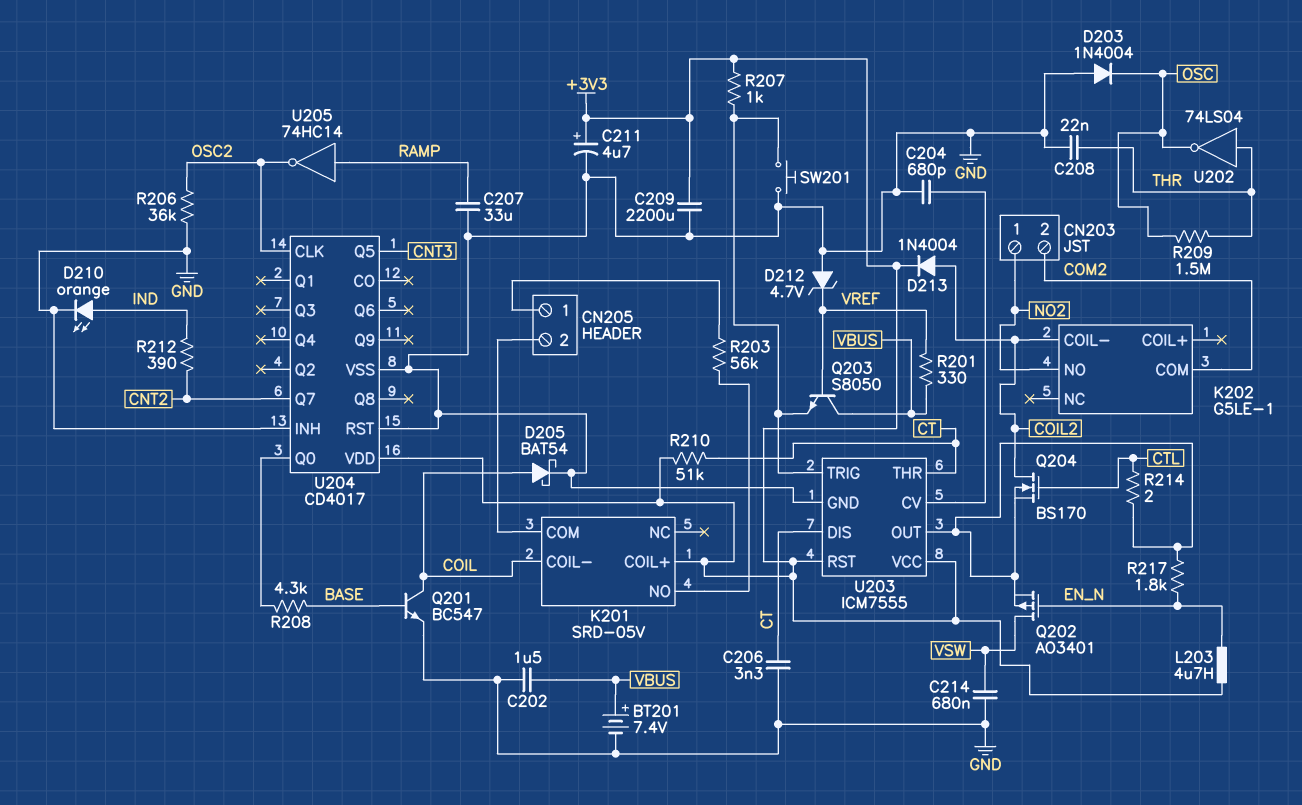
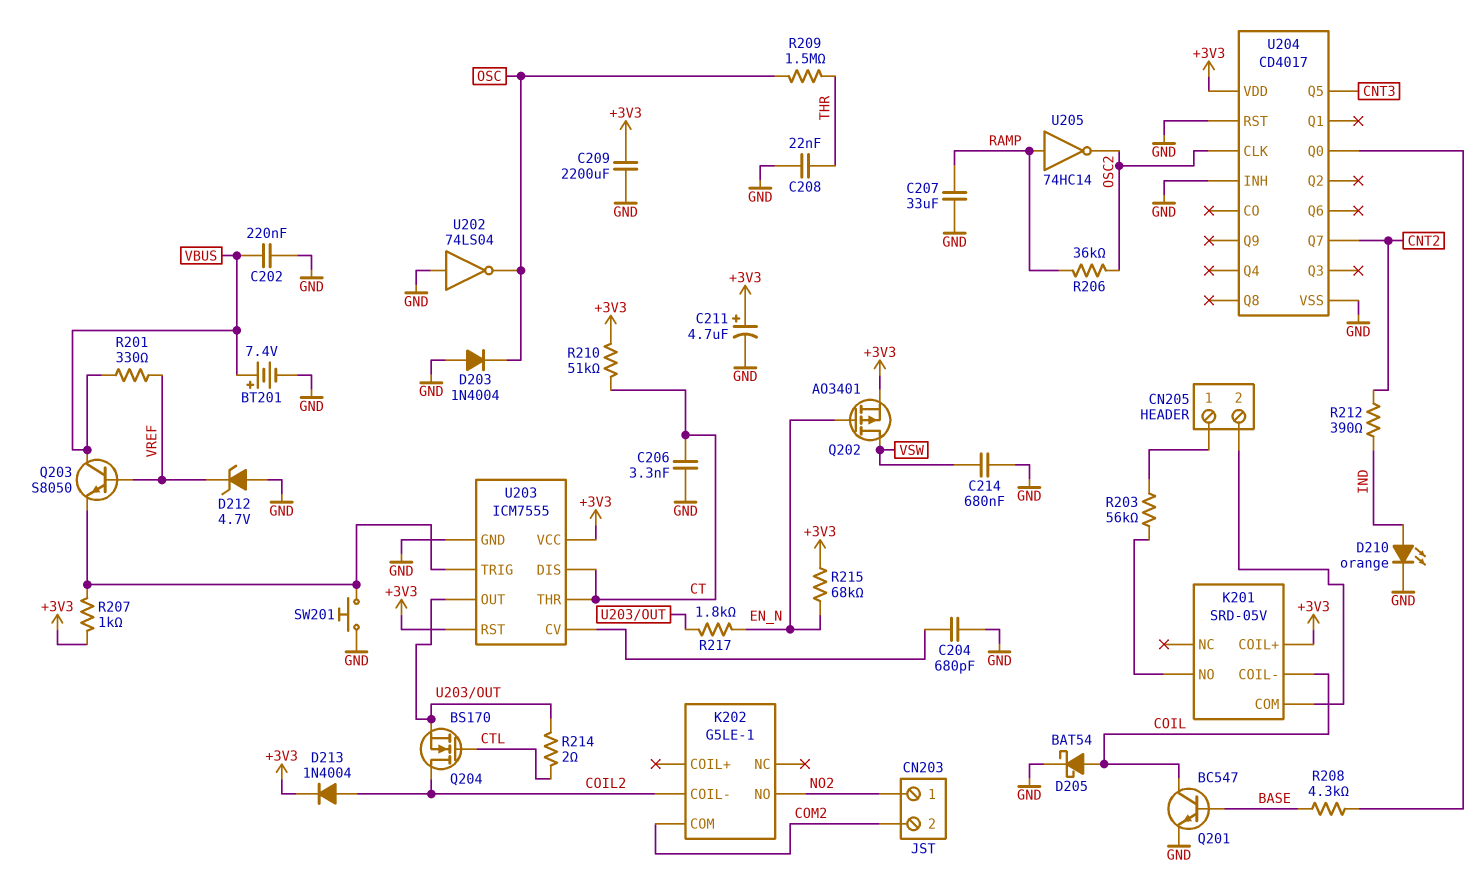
C202: 1.5uF (GND, VBUS) -> 220nF (GND, VBUS)
L203: 4.7uH (+3V3, EN_N) -> none
Q202: PMOS AO3401 (G EN_N, D VSW, S U203/OUT) -> PMOS AO3401 (G EN_N, D VSW, S +3V3)
R206: 36k (GND, OSC2) -> 36k (OSC2, RAMP)
R215: none -> 68k (+3V3, EN_N)
U202: NOT 74LS04 (in THR, out OSC) -> NOT 74LS04 (in GND, out OSC)

